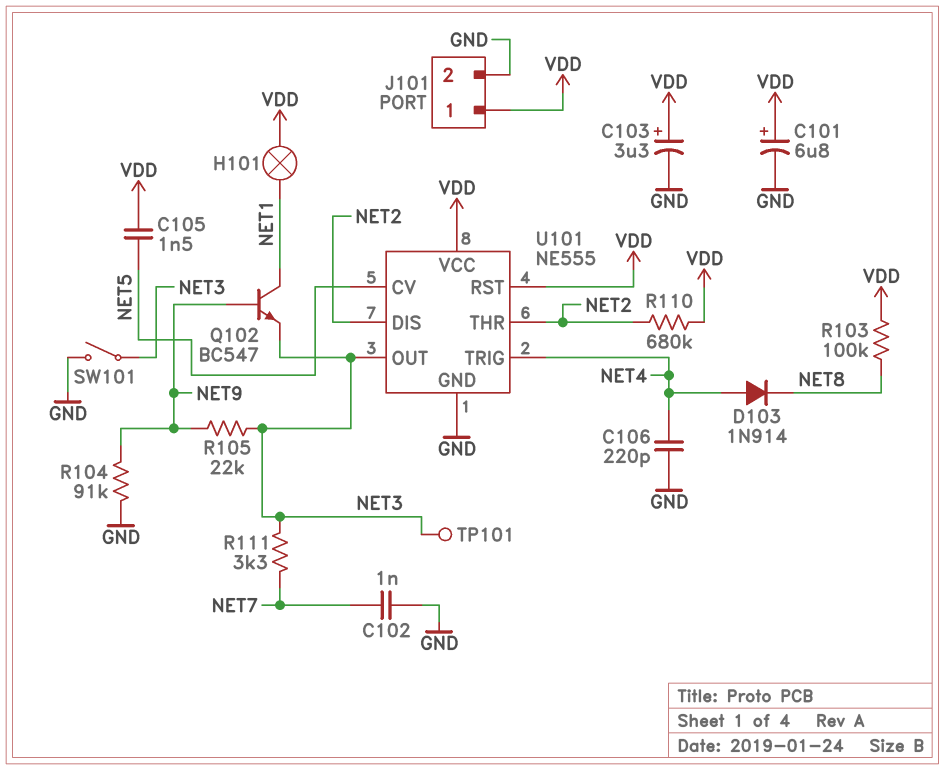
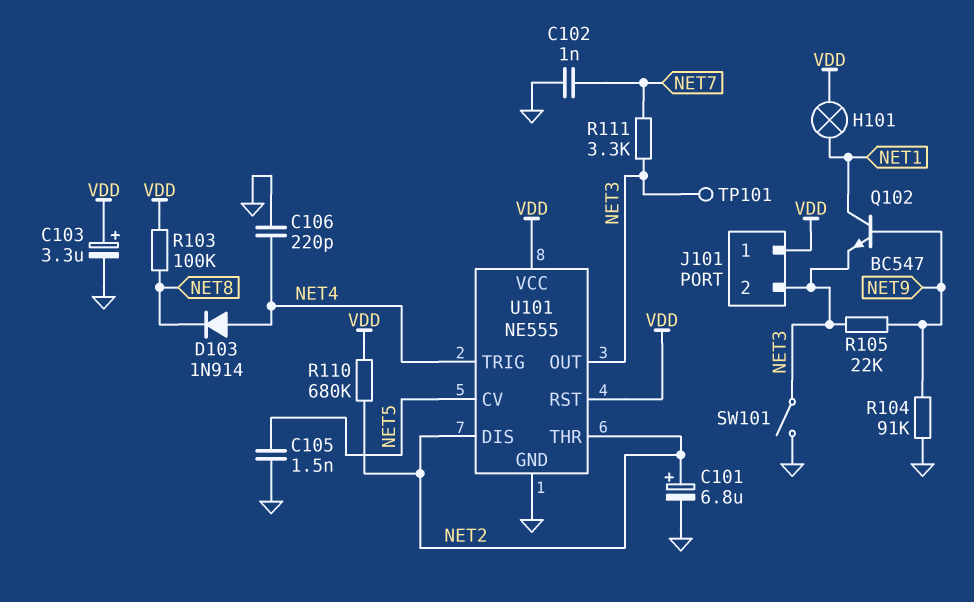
C101: 6.8uF (plus VDD, minus GND) -> 6.8uF (plus NET2, minus GND)
C105: 1.5nF (NET5, VDD) -> 1.5nF (GND, NET5)
J101 pin 2: GND -> NET3

